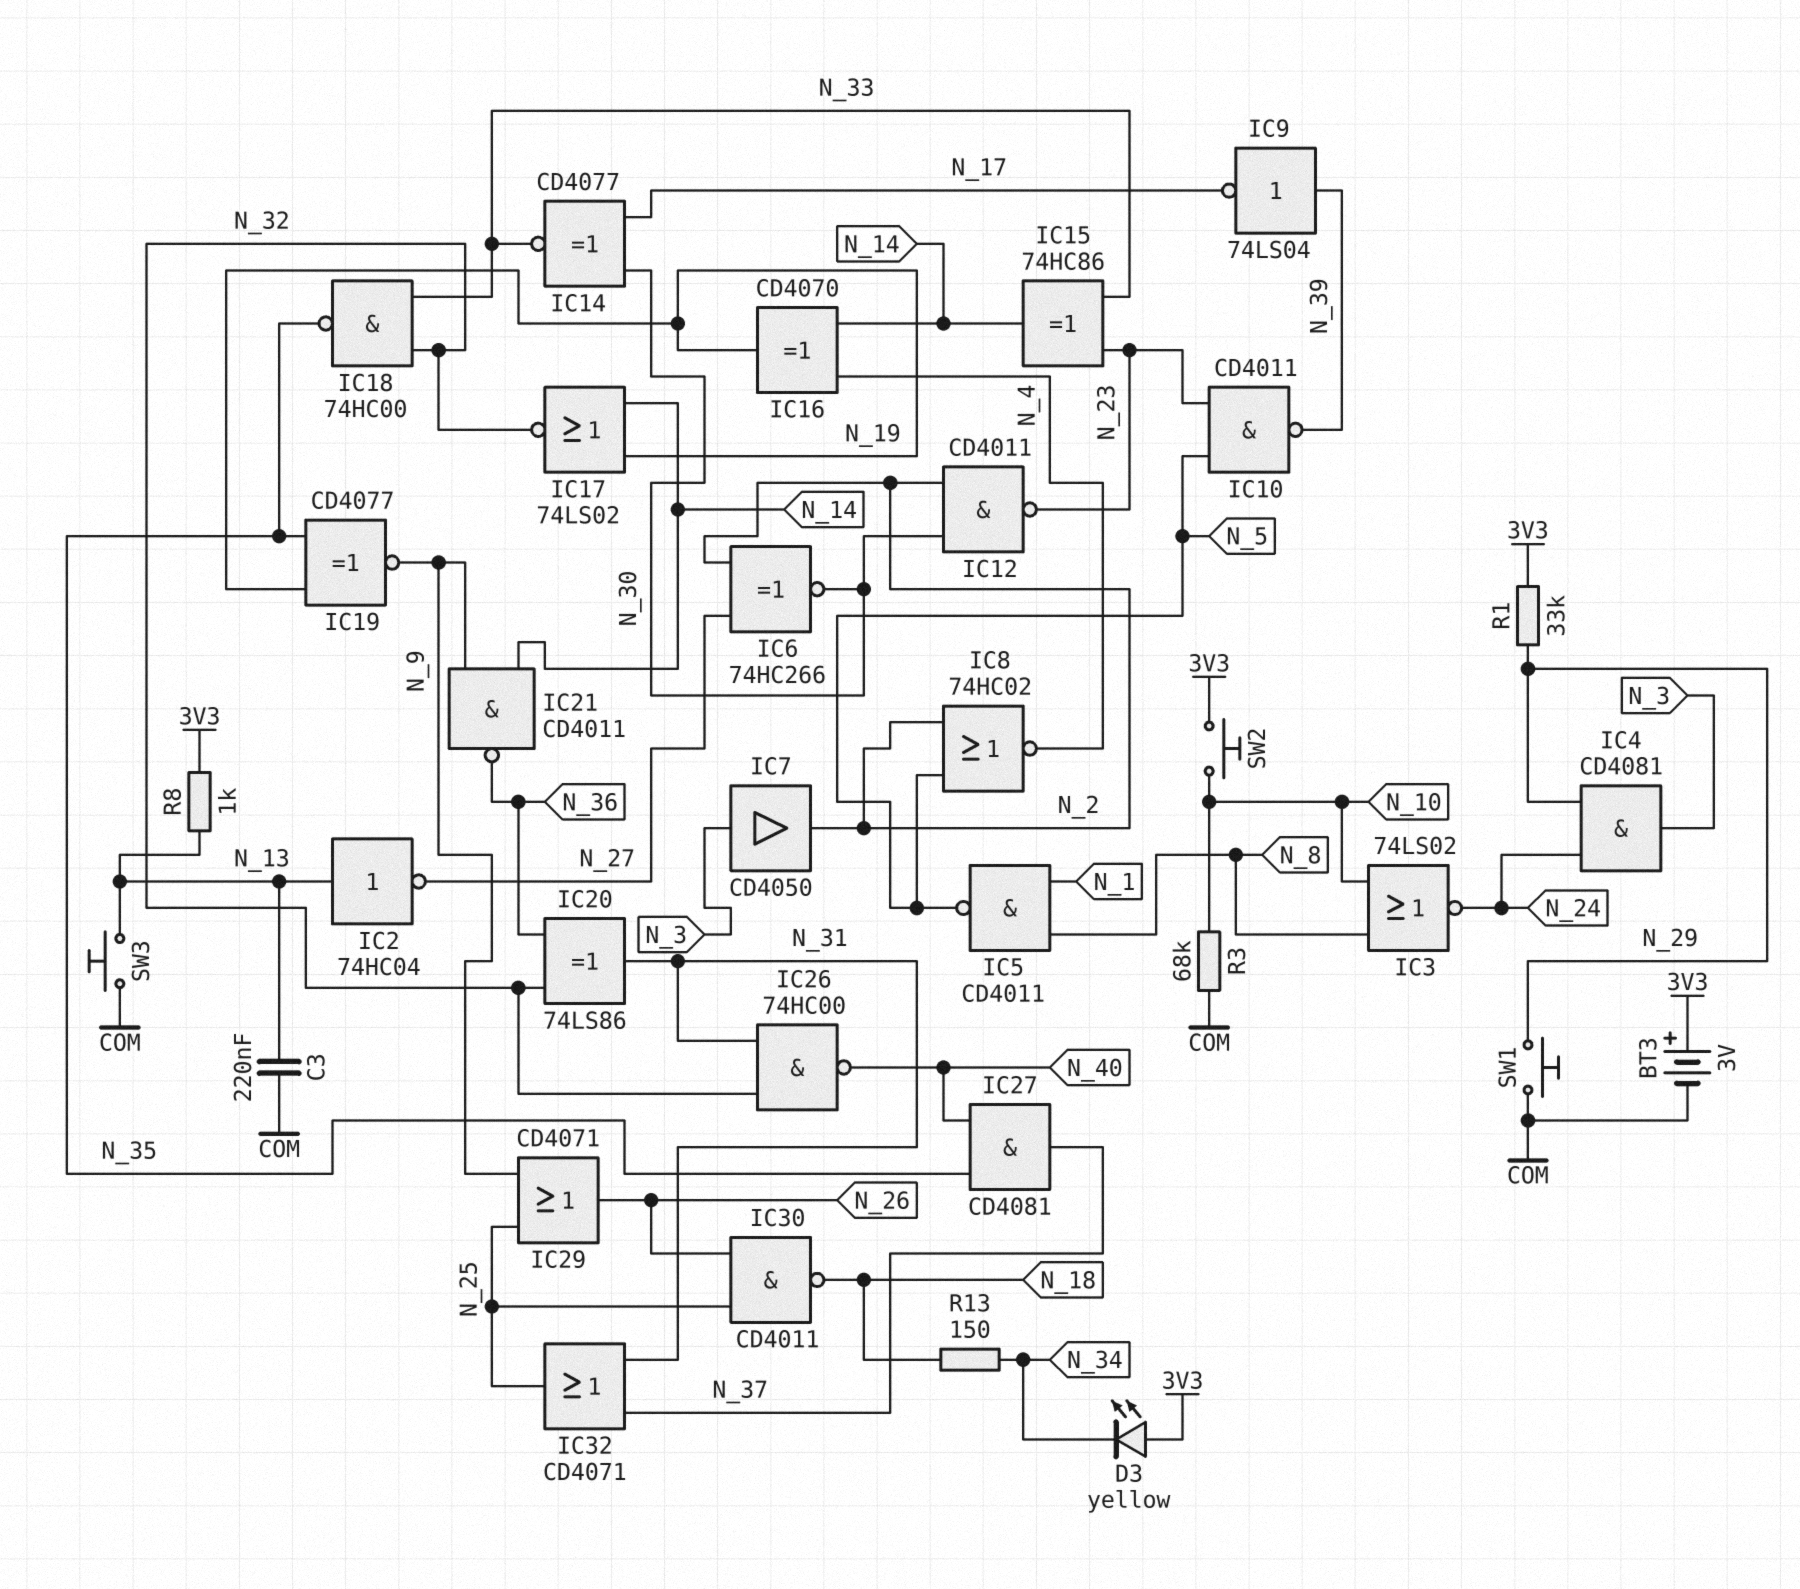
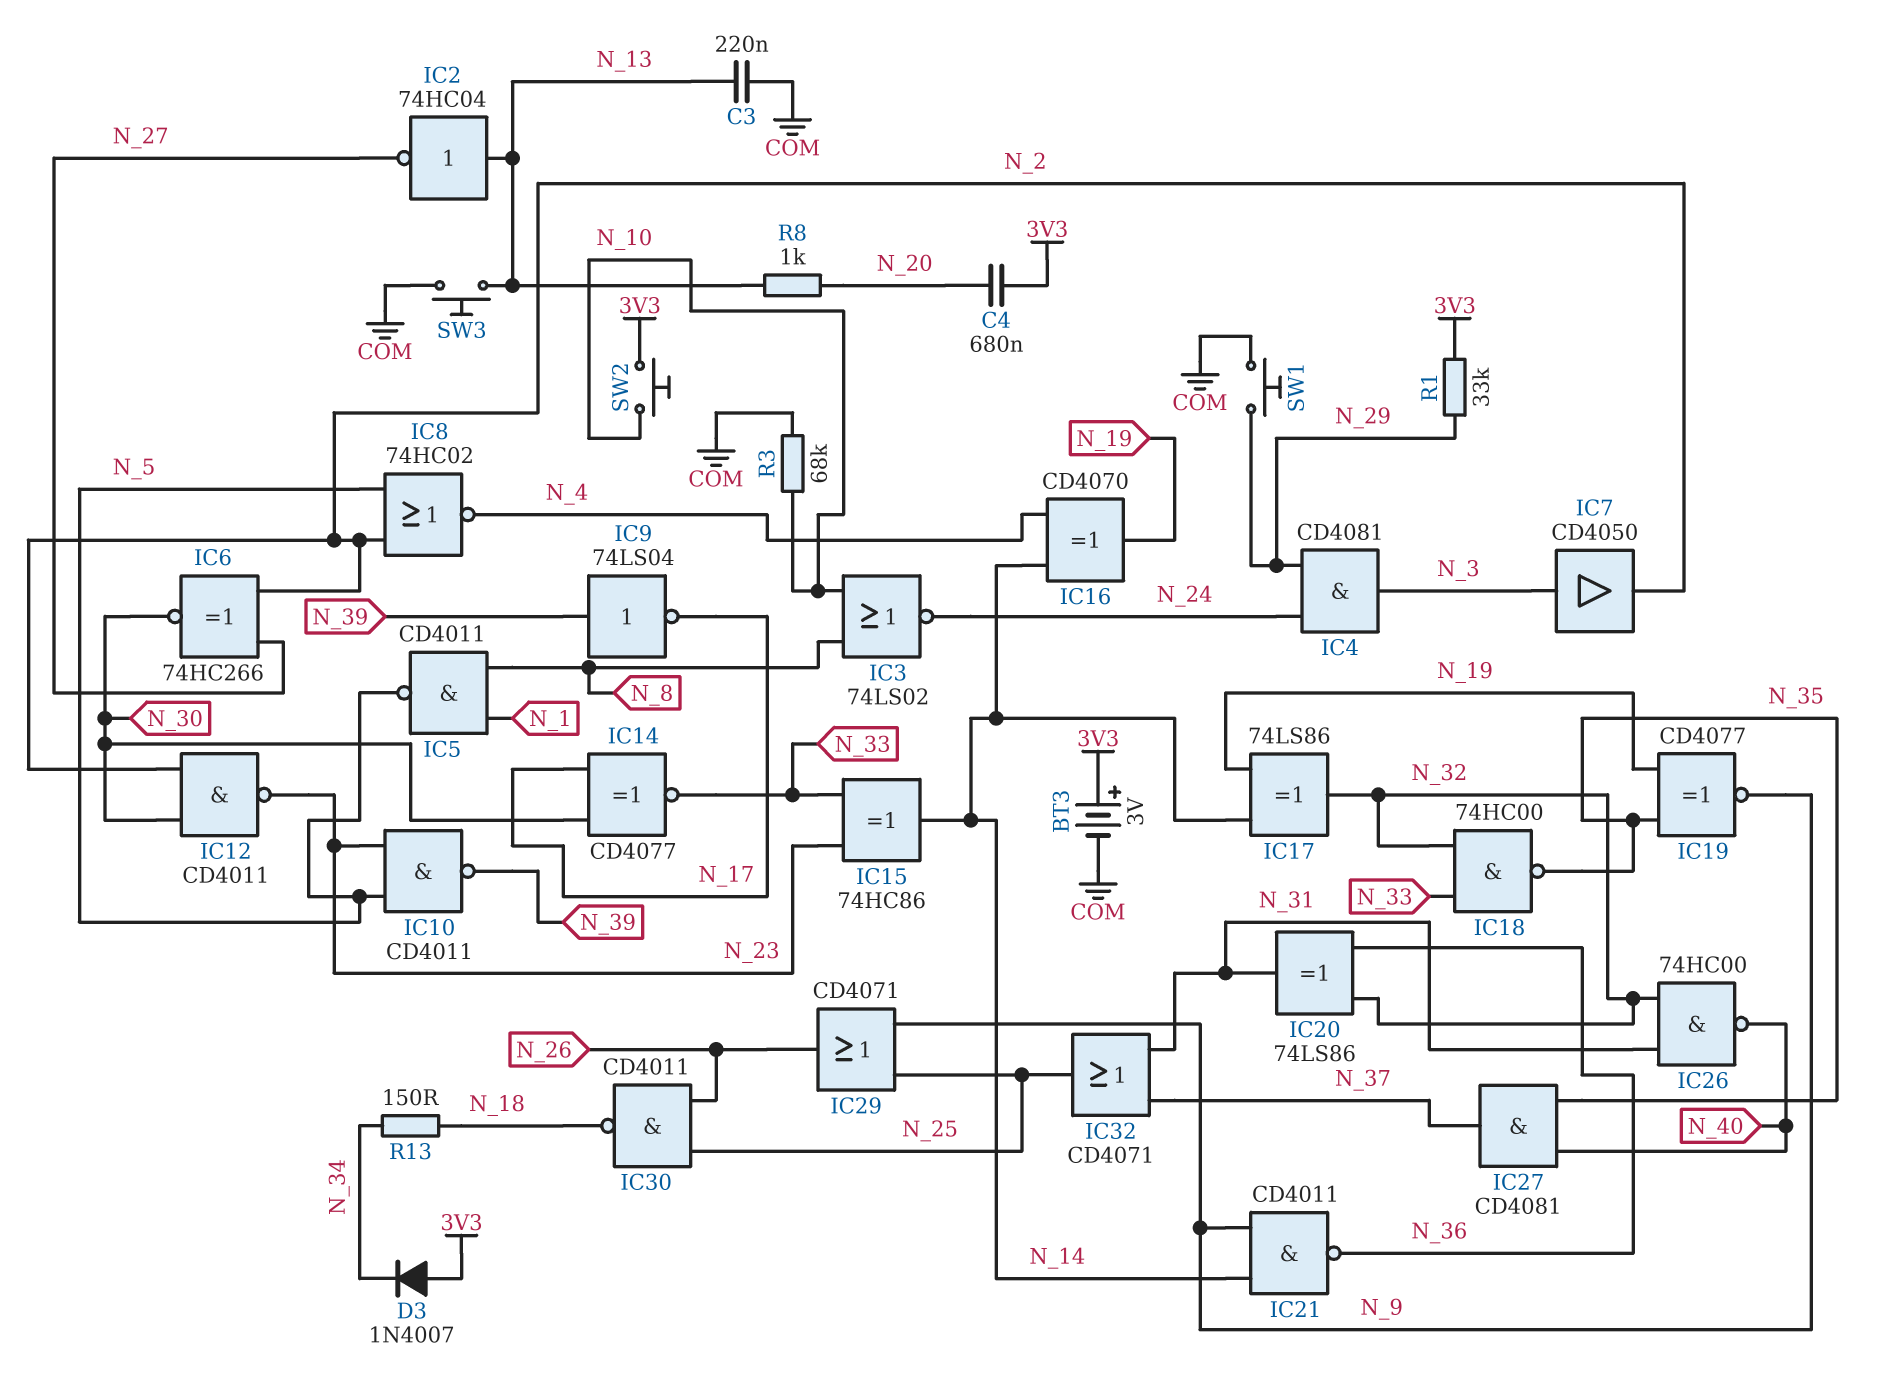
C4: none -> 680nF (3V3, N_20)
D3: LED yellow (A 3V3, K N_34) -> diode 1N4007 (A 3V3, K N_34)
IC17: NOR 74LS02 (in N_14, in N_19, out N_32) -> XOR 74LS86 (in N_14, in N_19, out N_32)
R8: 1k (3V3, N_13) -> 1k (N_13, N_20)

